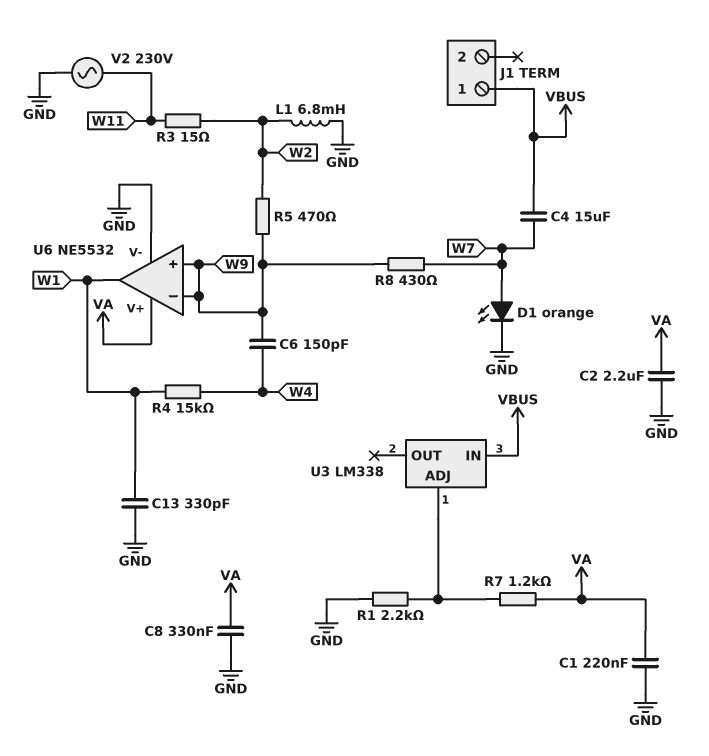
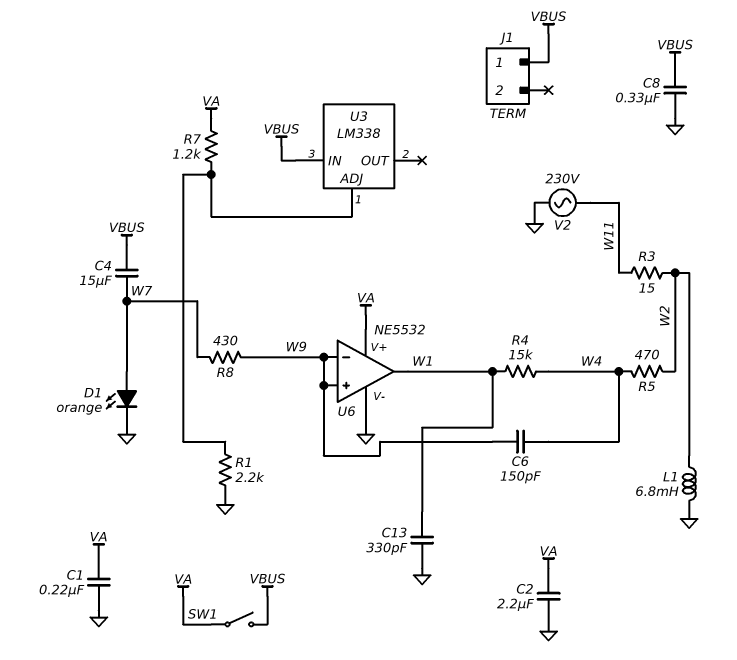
C8: 330nF (GND, VA) -> 330nF (GND, VBUS)
R5: 470 (W2, W9) -> 470 (W2, W4)
SW1: none -> switch (VA, VBUS)

